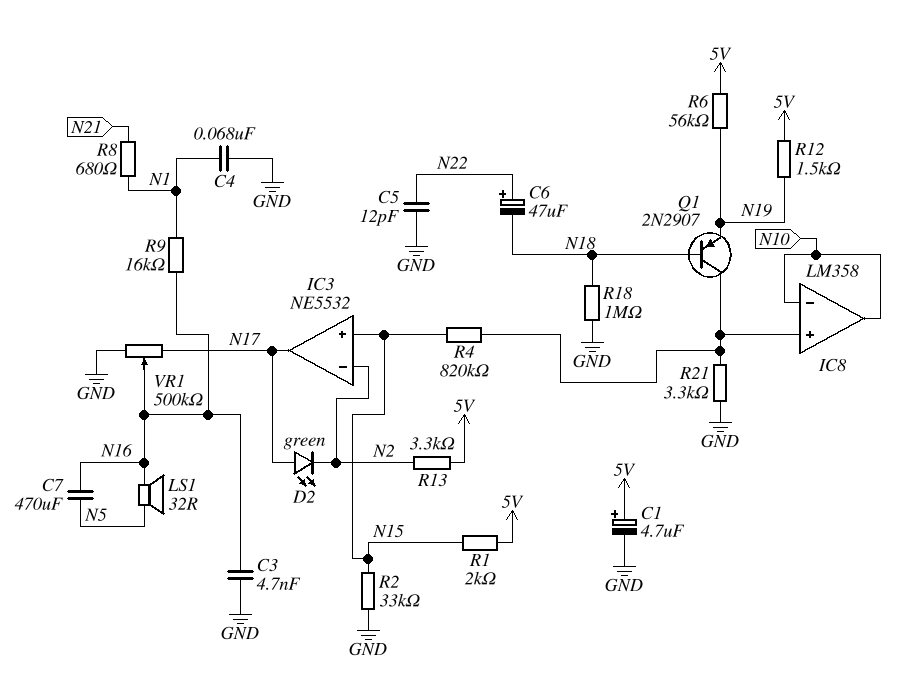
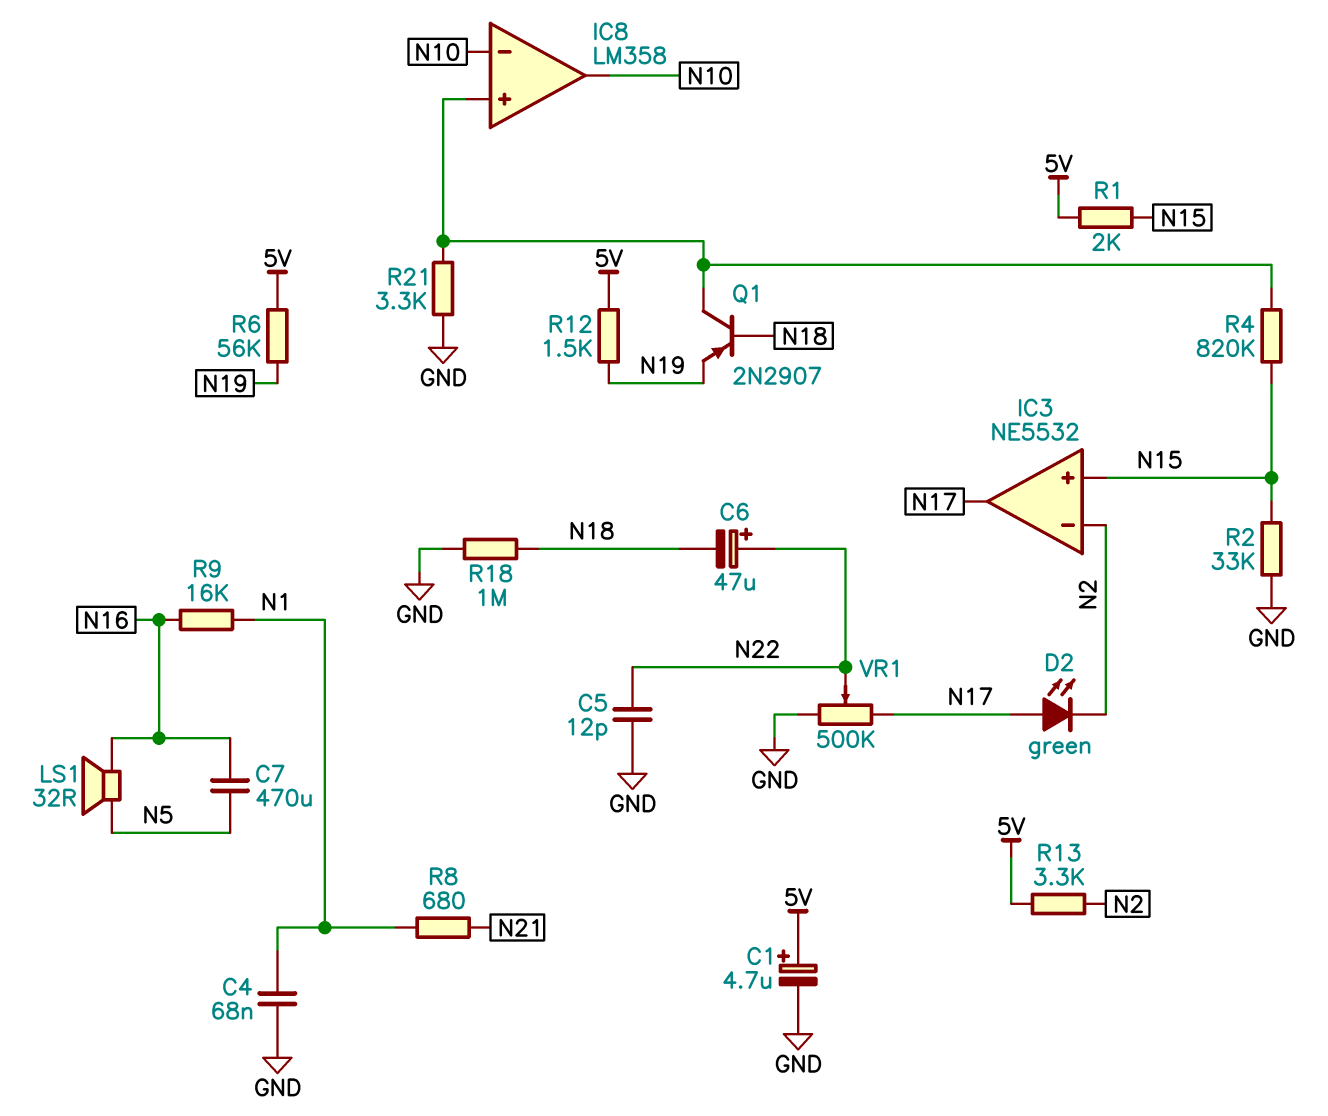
C3: 4.7nF (GND, N16) -> none
VR1: 500k (GND, N17, wiper N16) -> 500k (GND, N17, wiper N22)

